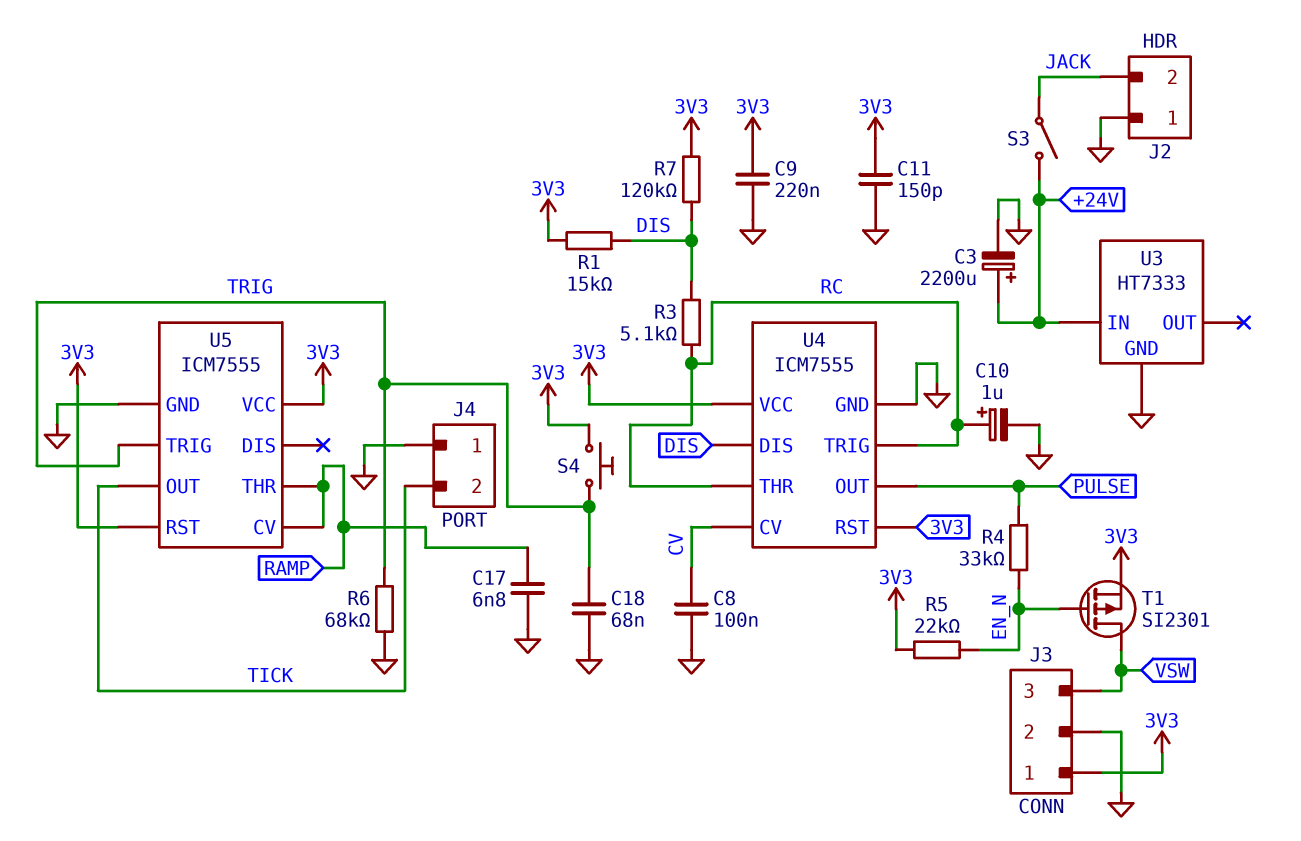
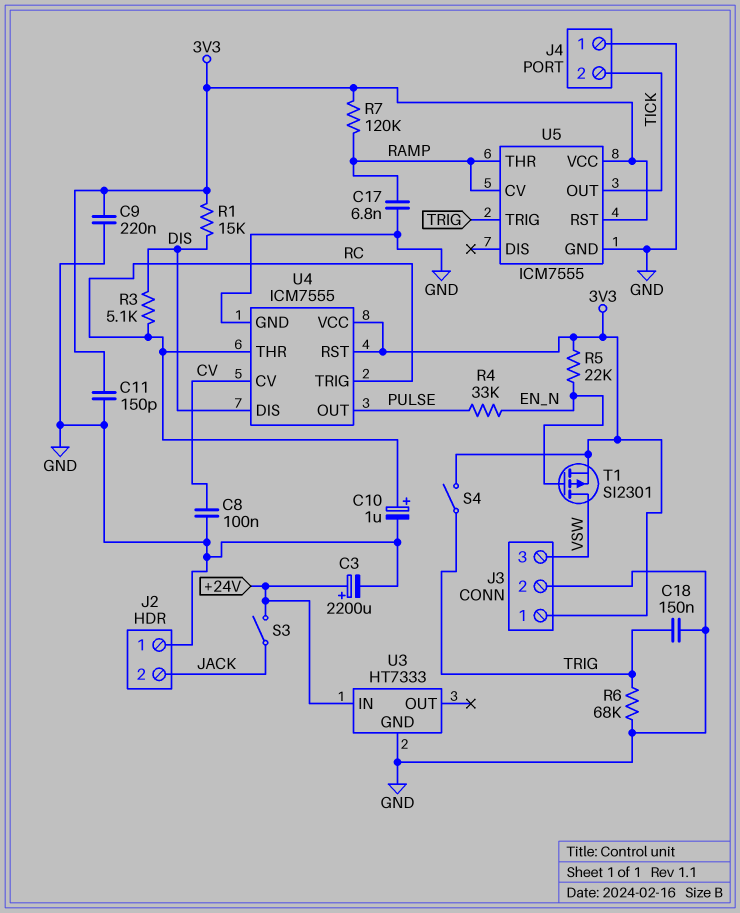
C18: 68nF (GND, TRIG) -> 150nF (GND, TRIG)
R7: 120k (3V3, DIS) -> 120k (3V3, RAMP)
S4: button (3V3, TRIG) -> switch (3V3, TRIG)

